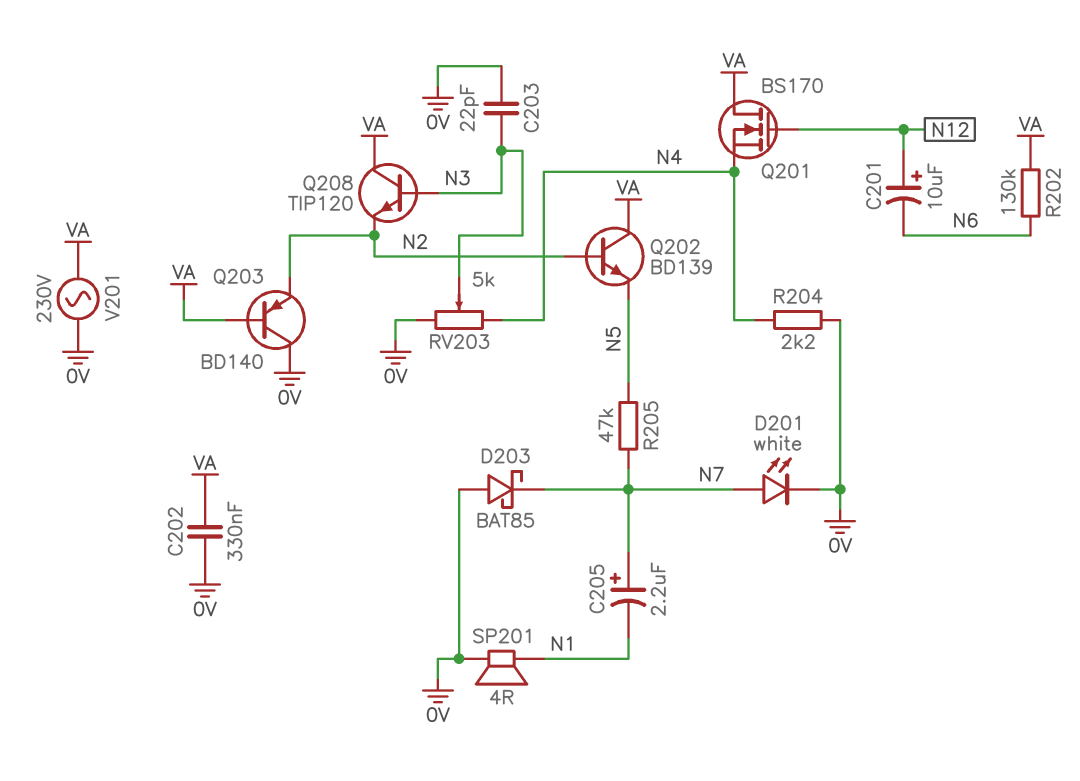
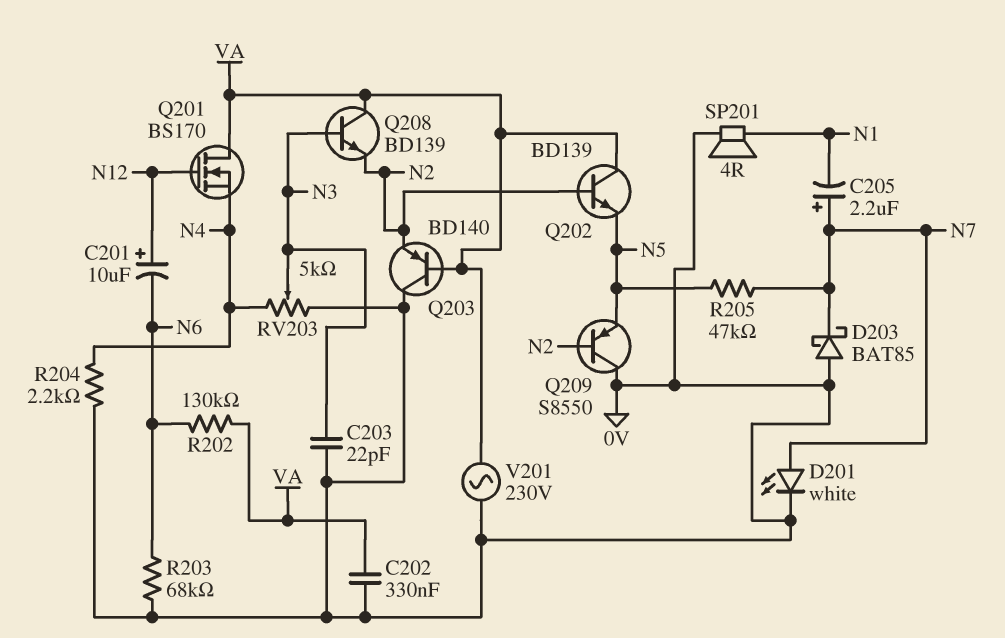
Q208: NPN TIP120 (B N3, C VA, E N2) -> NPN BD139 (B N3, C VA, E N2)
Q209: none -> PNP S8550 (B N2, C 0V, E N5)
R203: none -> 68k (0V, N6)

